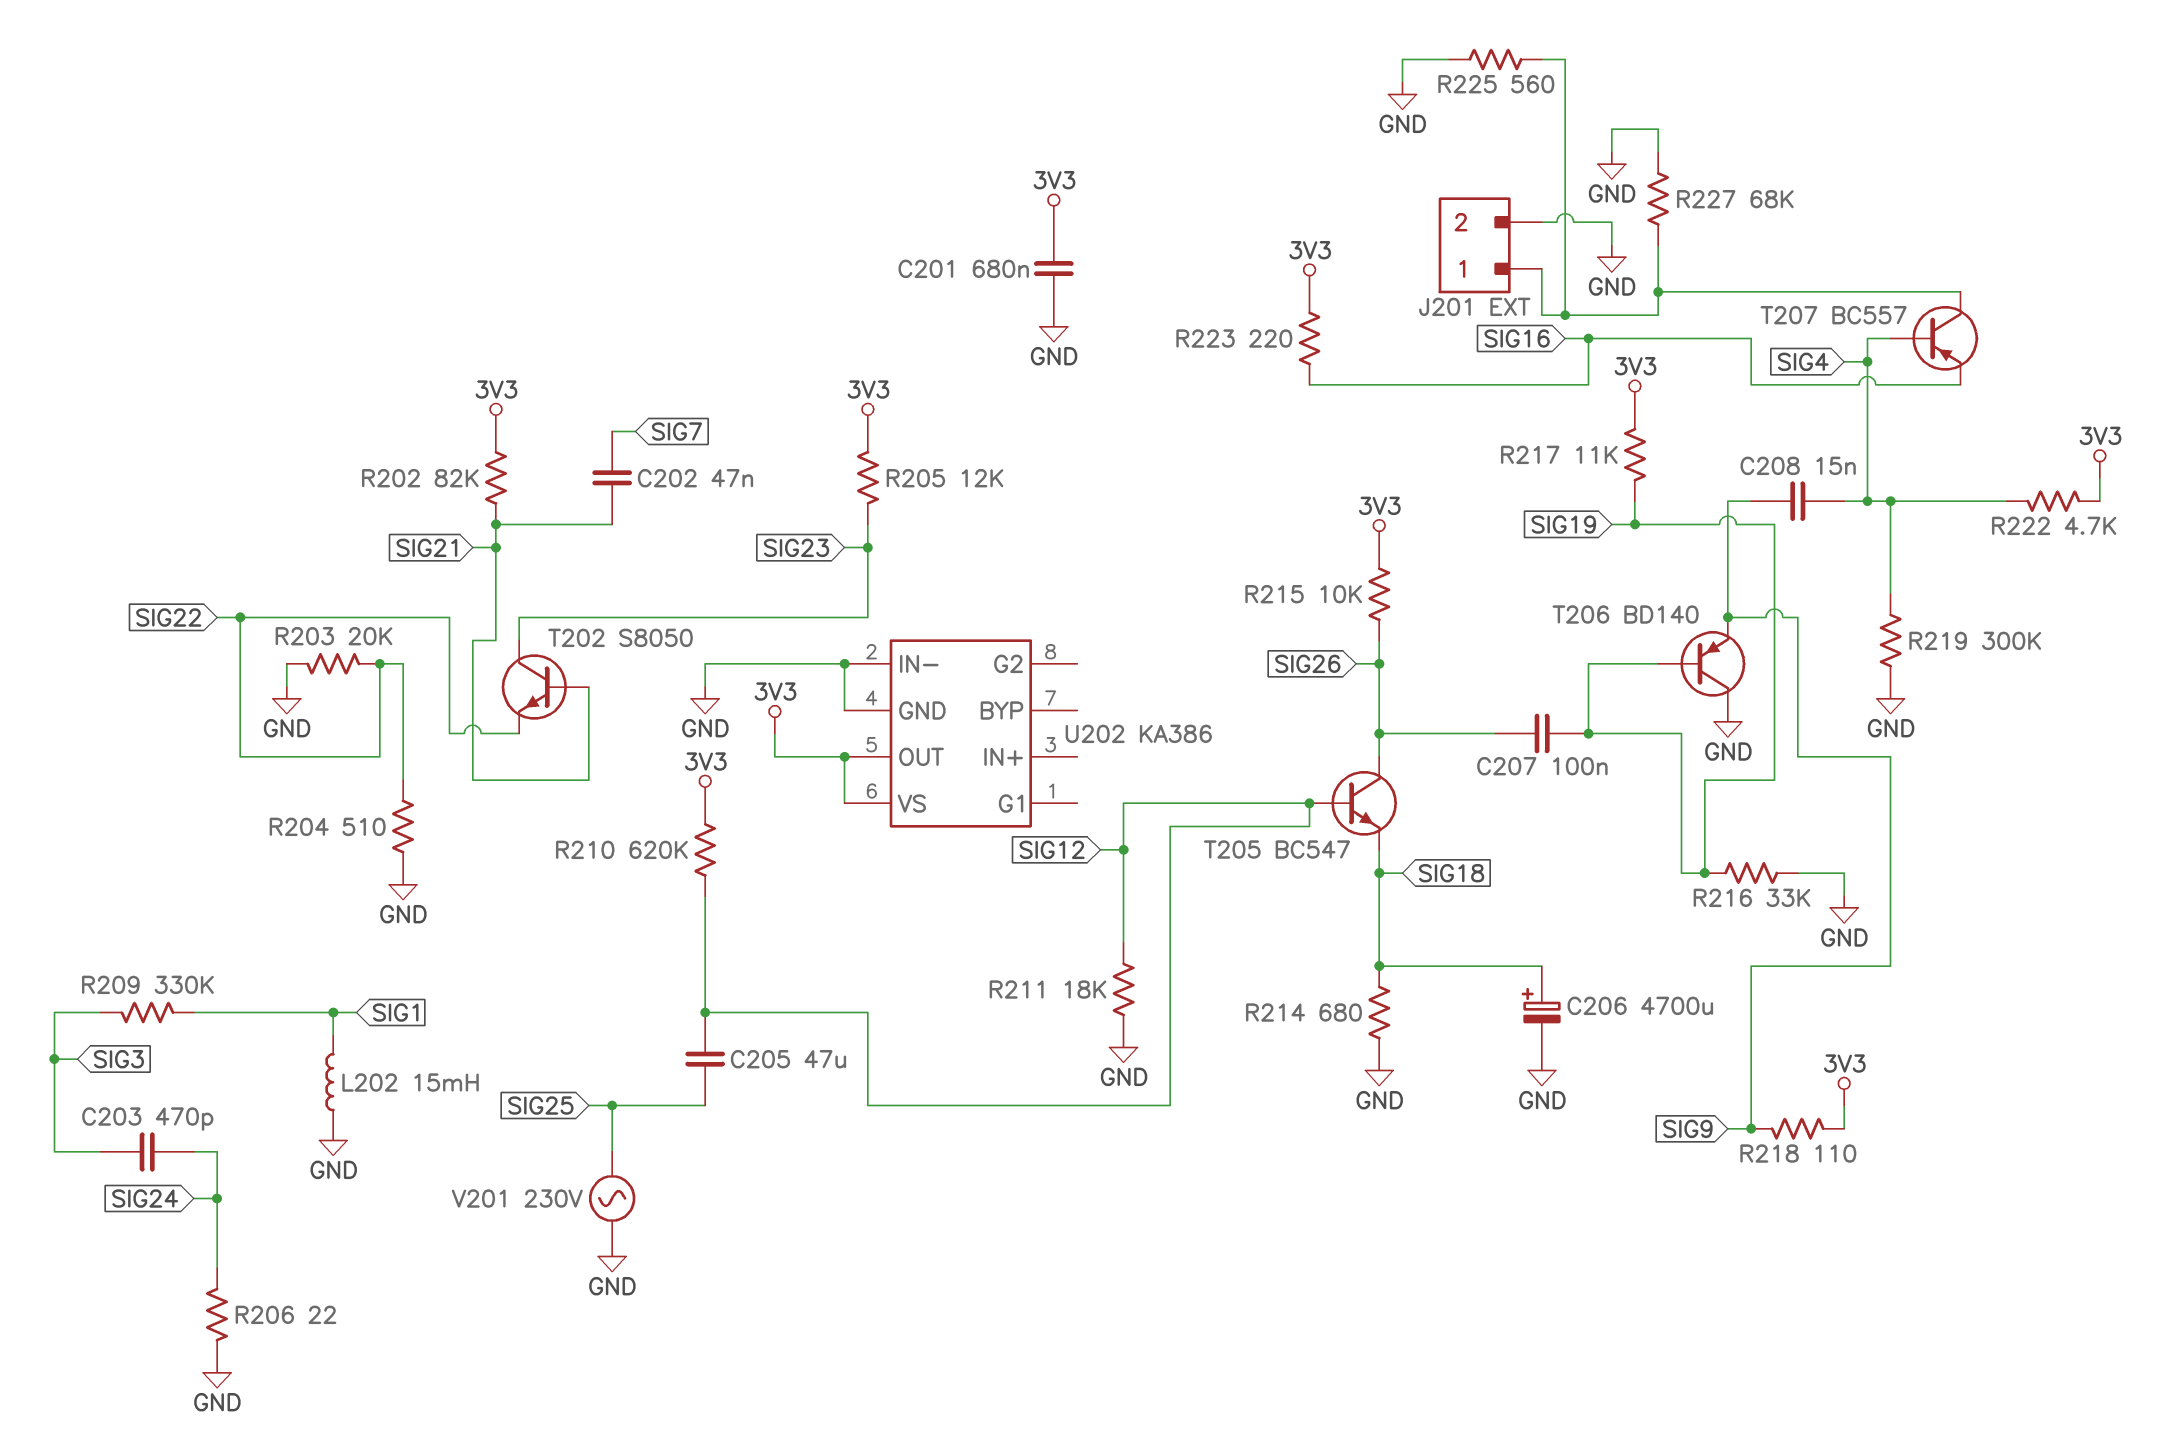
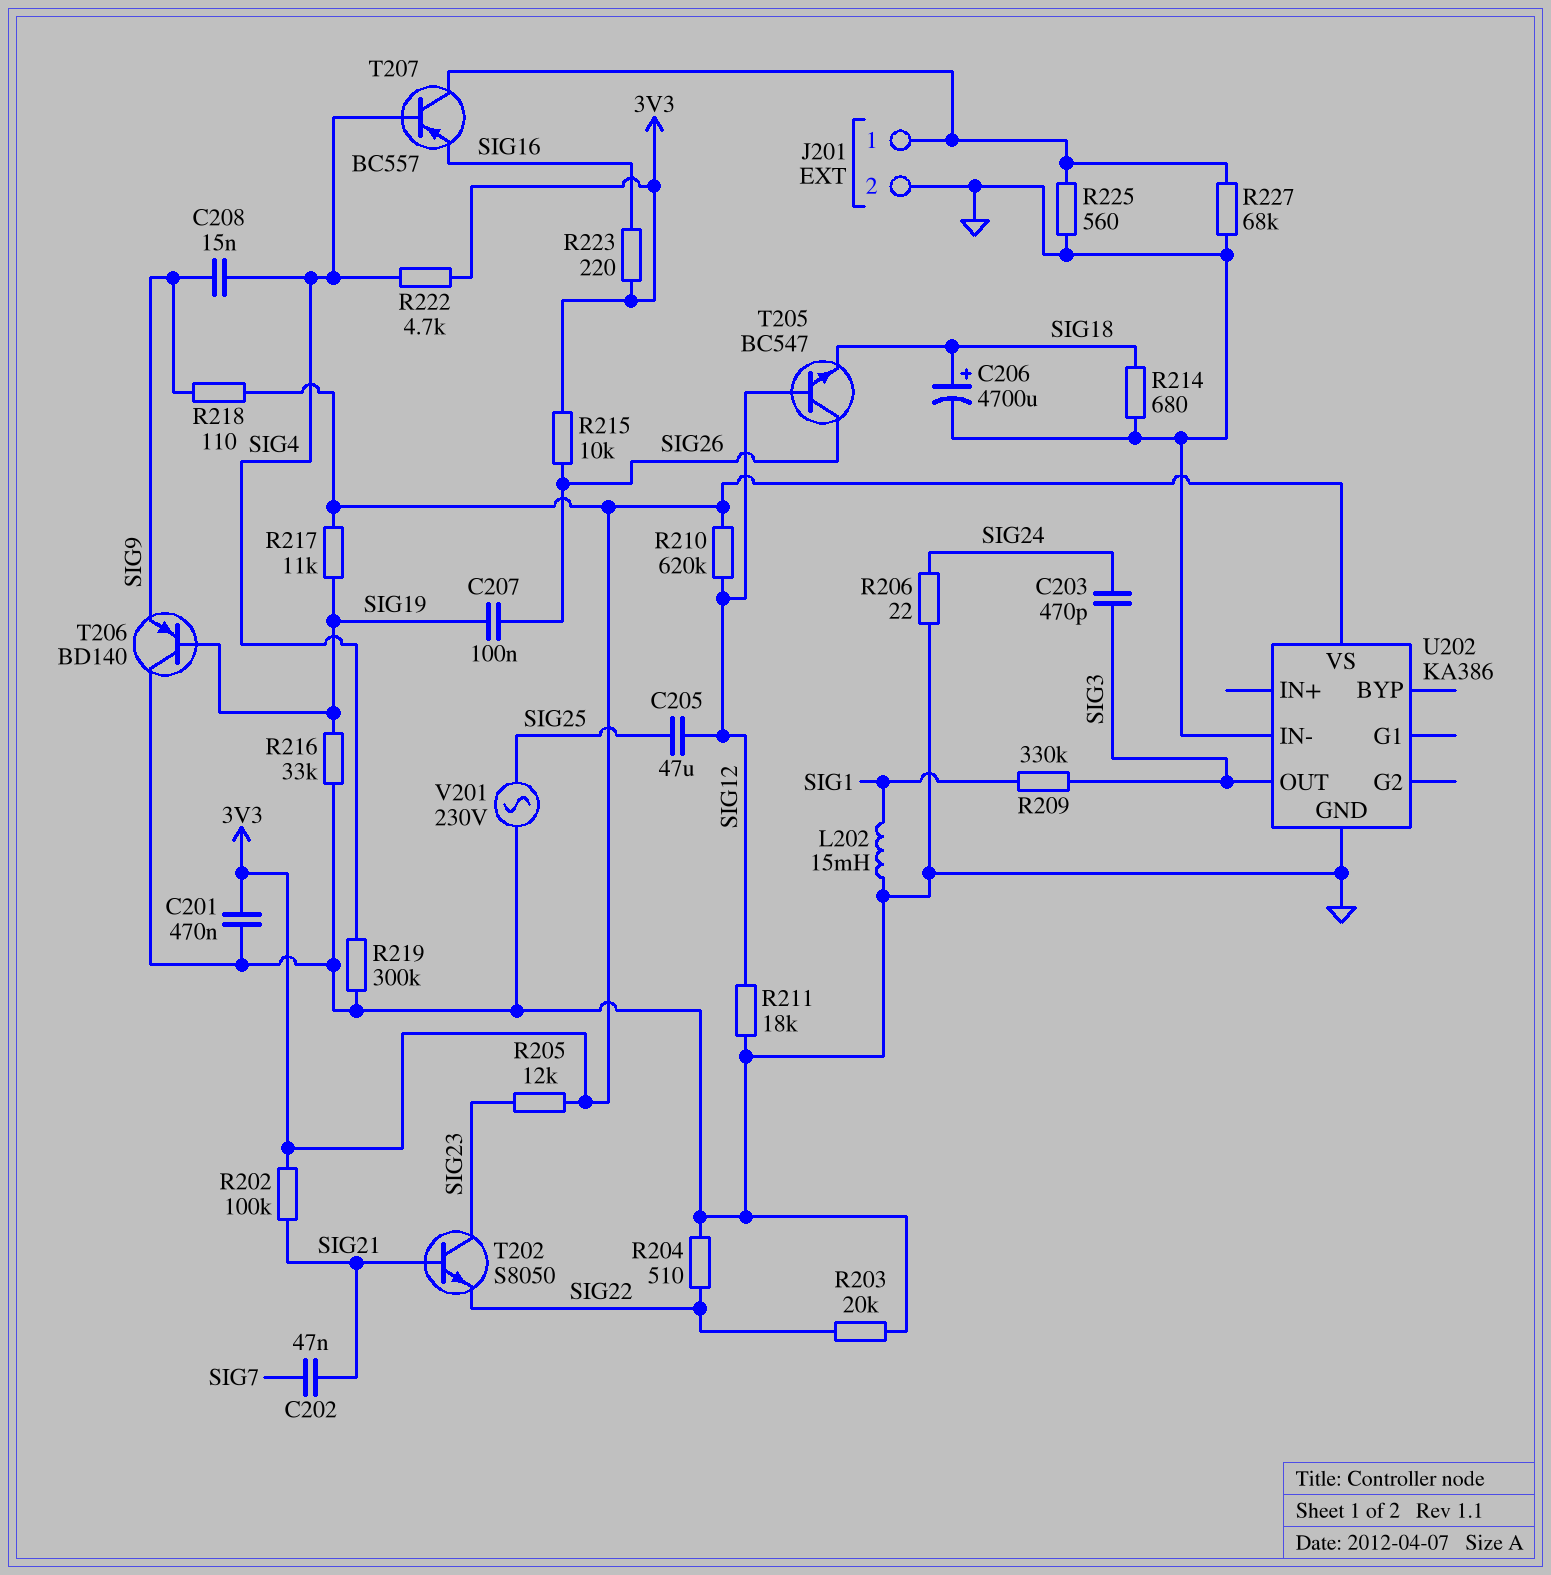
C201: 680nF (3V3, GND) -> 470nF (3V3, GND)
R202: 82k (3V3, SIG21) -> 100k (3V3, SIG21)
U202 pin OUT: 3V3 -> SIG3

